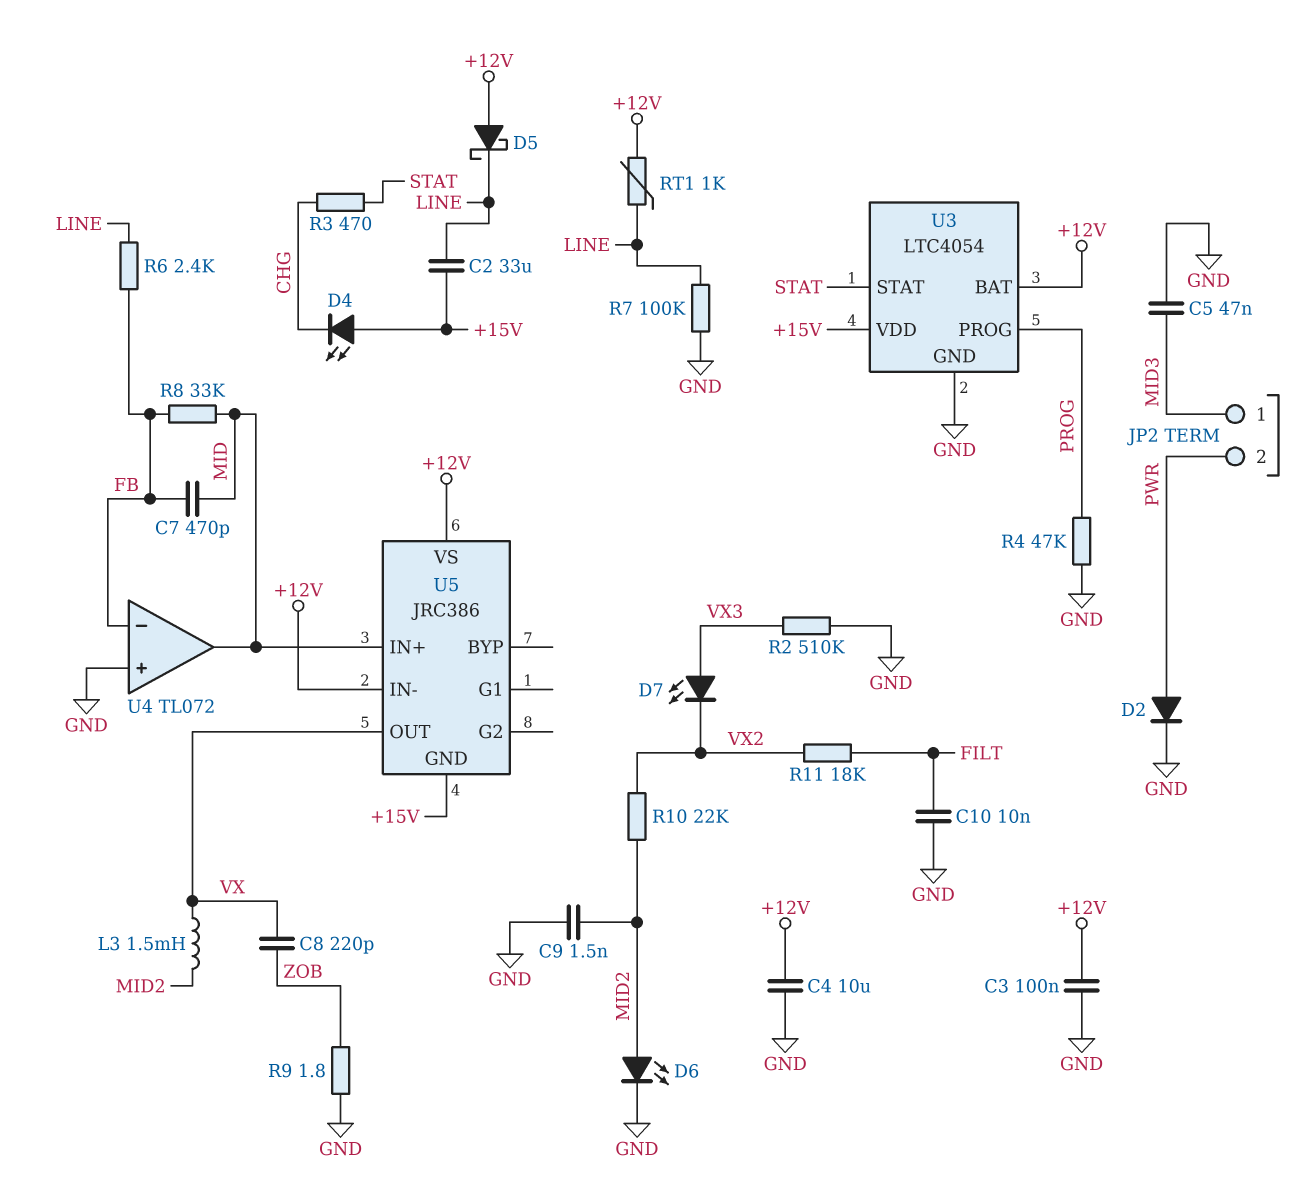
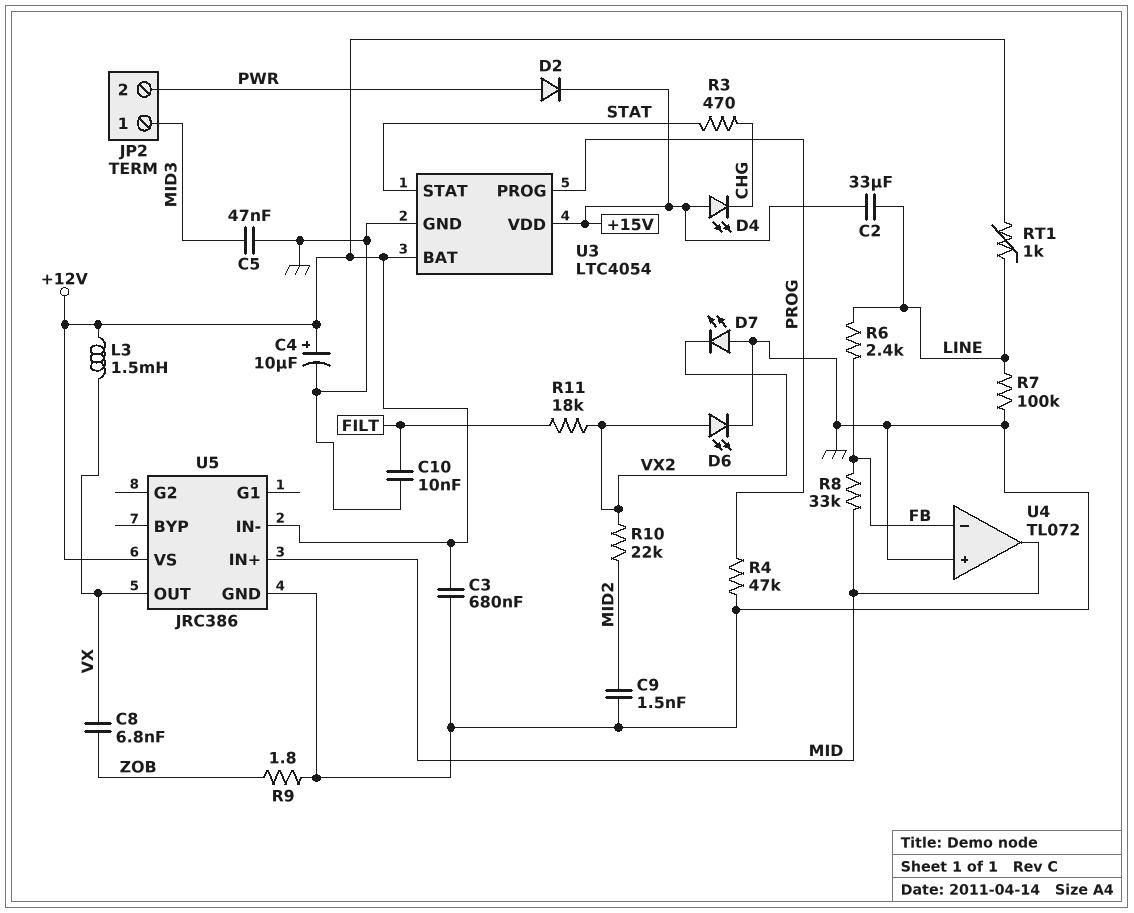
C3: 100nF (+12V, GND) -> 680nF (+12V, GND)
C4: 10uF (+12V, GND) -> 10uF (plus +12V, minus GND)
C7: 470pF (FB, MID) -> none
C8: 220pF (VX, ZOB) -> 6.8nF (VX, ZOB)
D2: diode (A PWR, K GND) -> diode (A PWR, K +15V)
D5: schottky (A +12V, K LINE) -> none
D6: LED (A MID2, K GND) -> LED (A VX2, K GND)
D7: LED (A VX3, K VX2) -> LED (A GND, K VX2)
L3: 1.5mH (MID2, VX) -> 1.5mH (+12V, VX)
R2: 510k (GND, VX3) -> none
U5 pin GND: +15V -> GND

